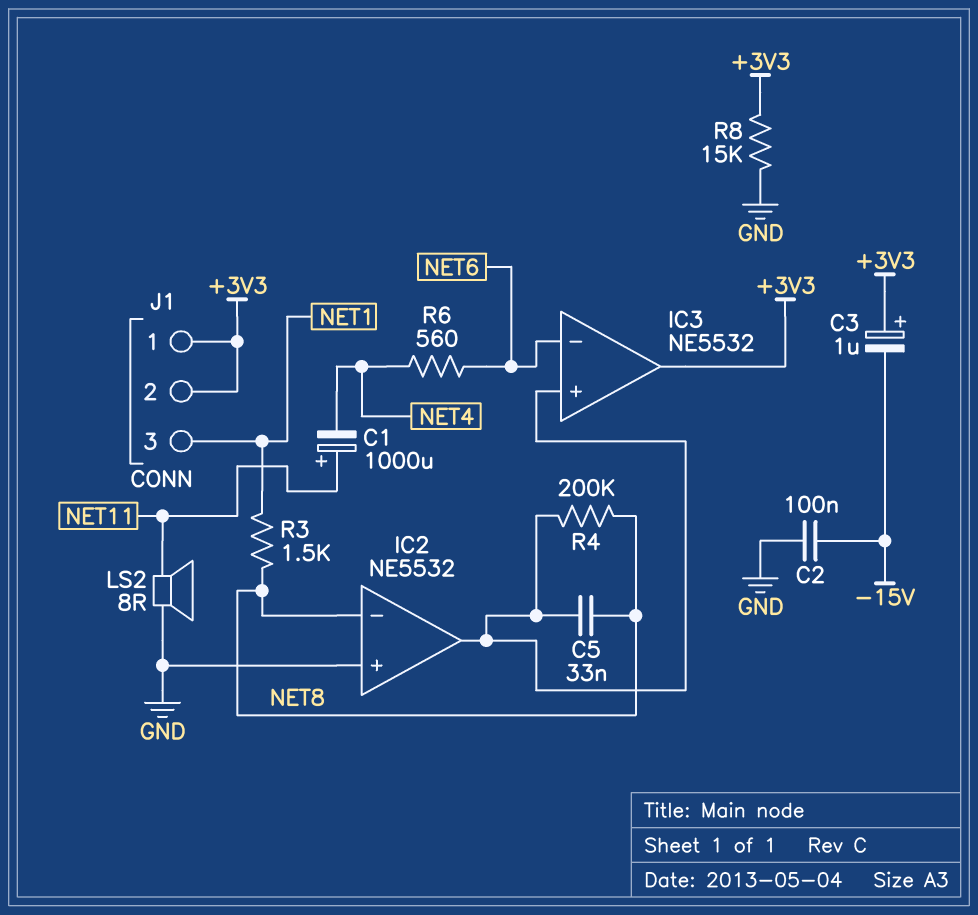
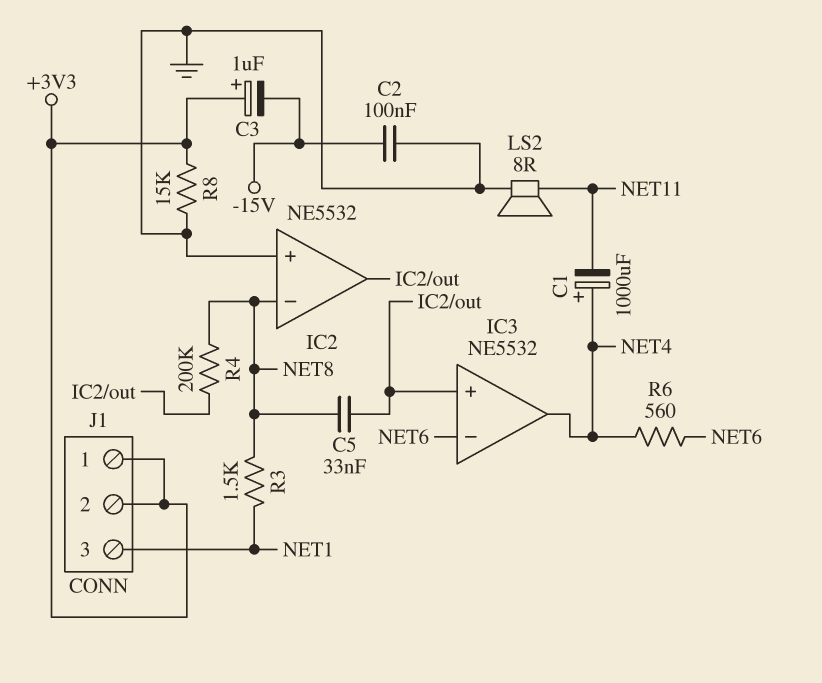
C1: 1000uF (plus NET11, minus NET4) -> 1000uF (plus NET4, minus NET11)
IC3 pin out: +3V3 -> NET4

